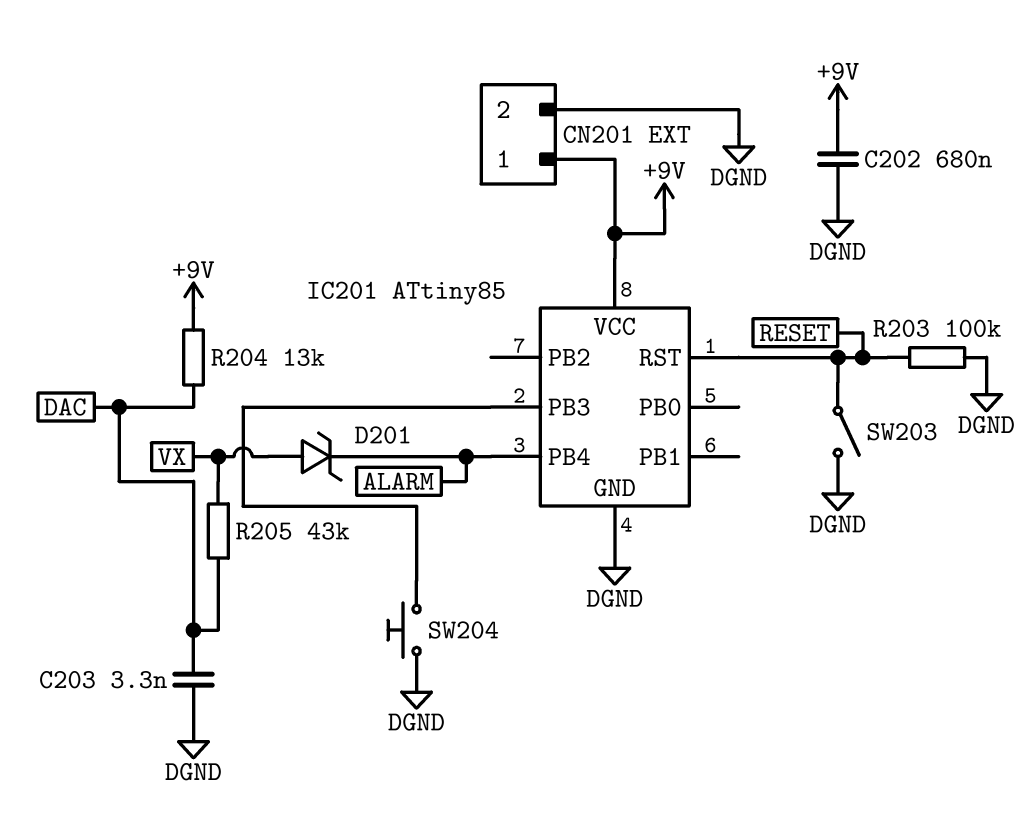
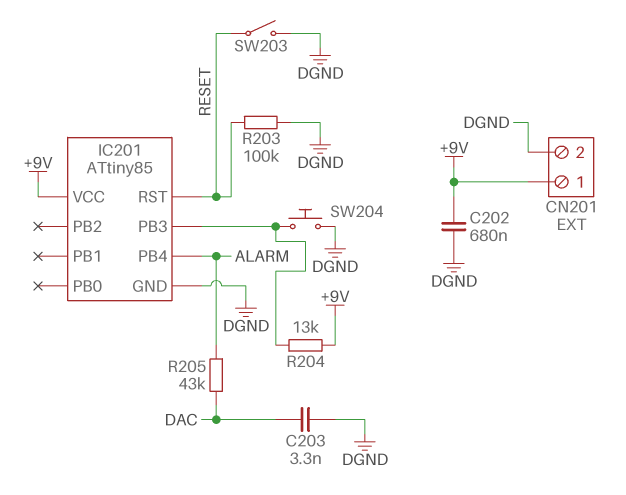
D201: zener (A VX, K ALARM) -> none
R204: 13k (+9V, DAC) -> 13k (+9V, IC201/PB3)
R205: 43k (DAC, VX) -> 43k (ALARM, DAC)

